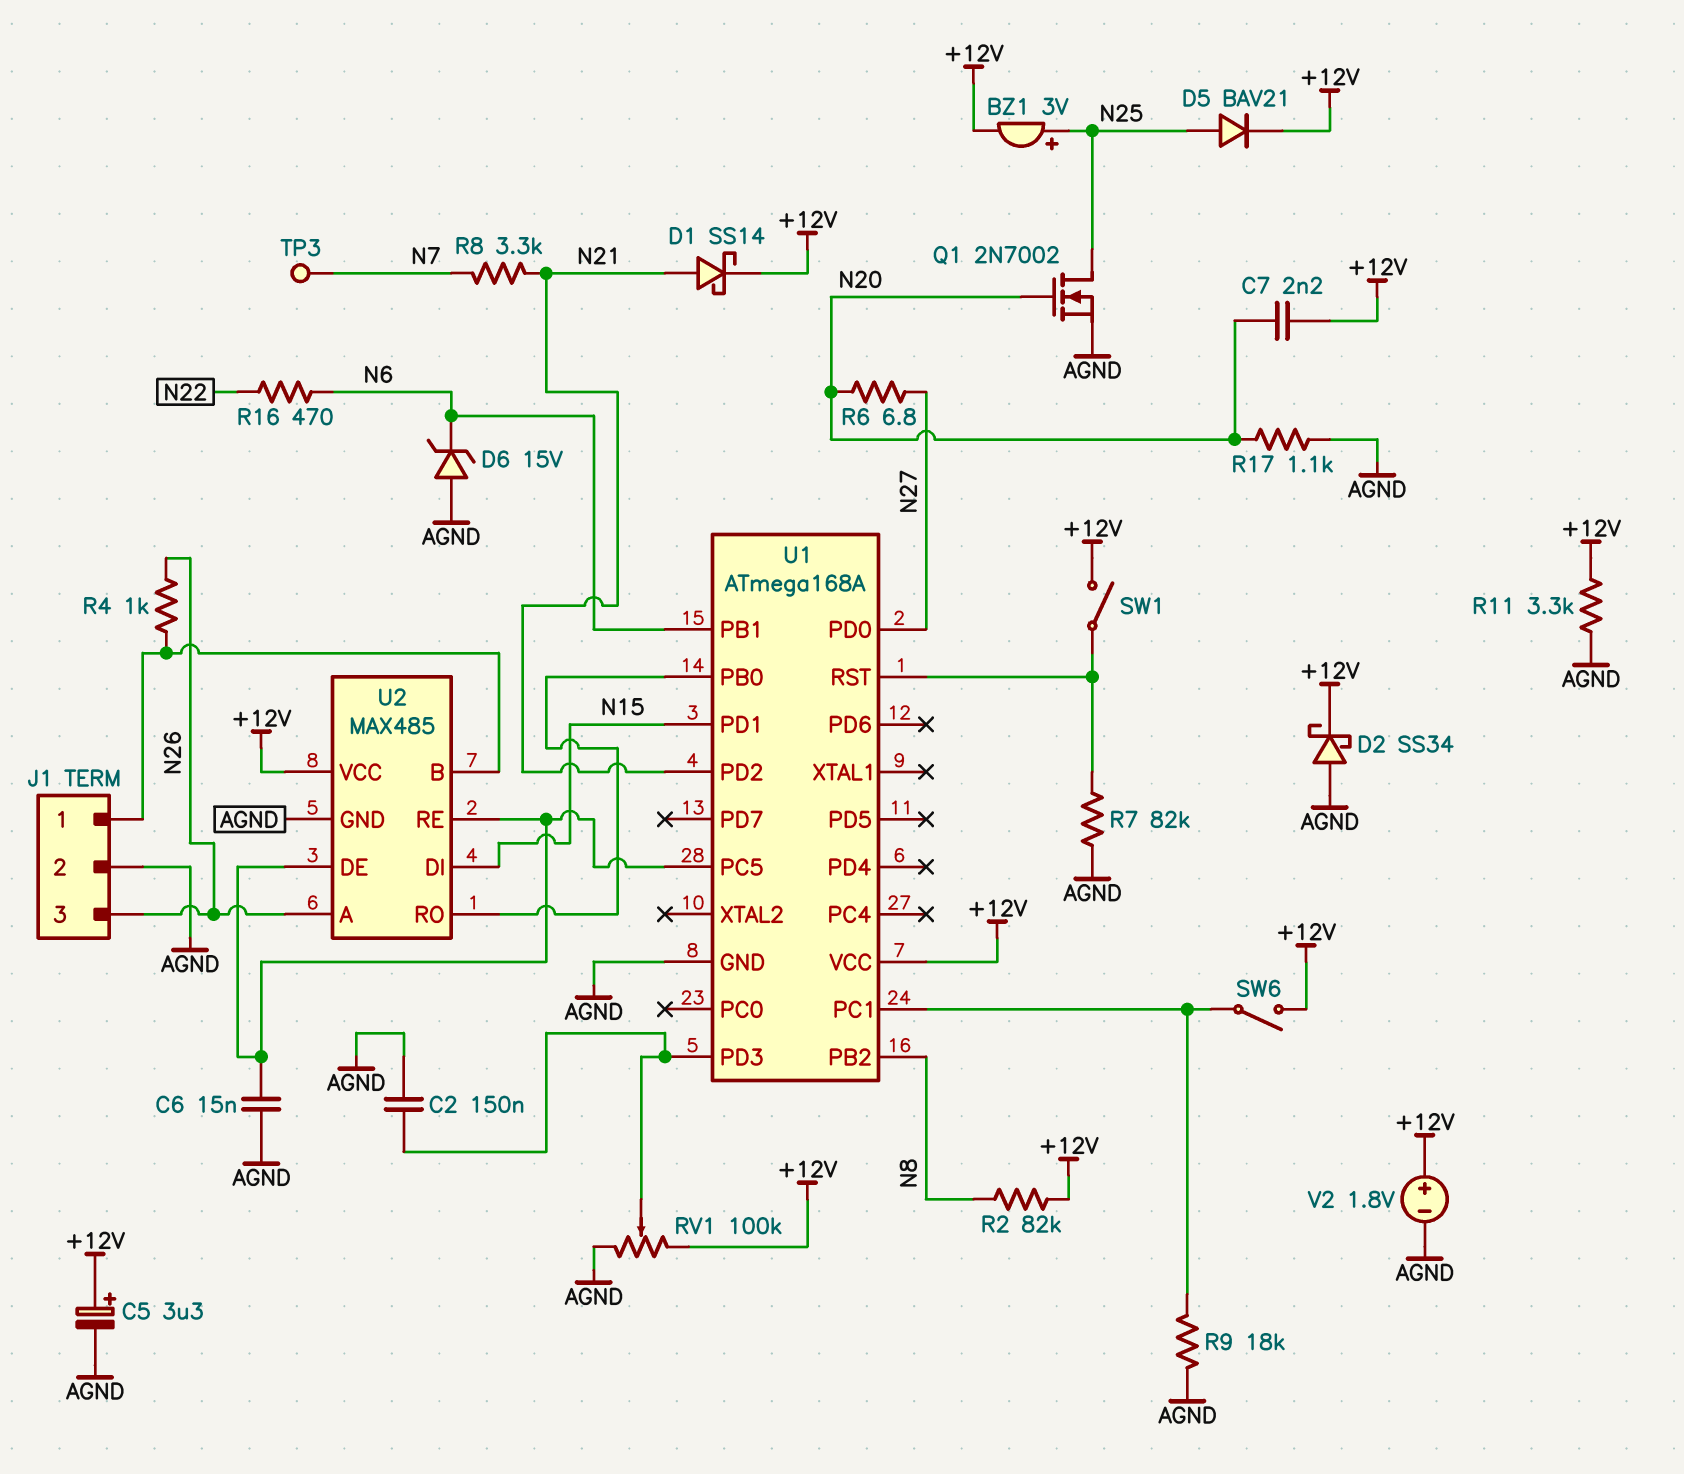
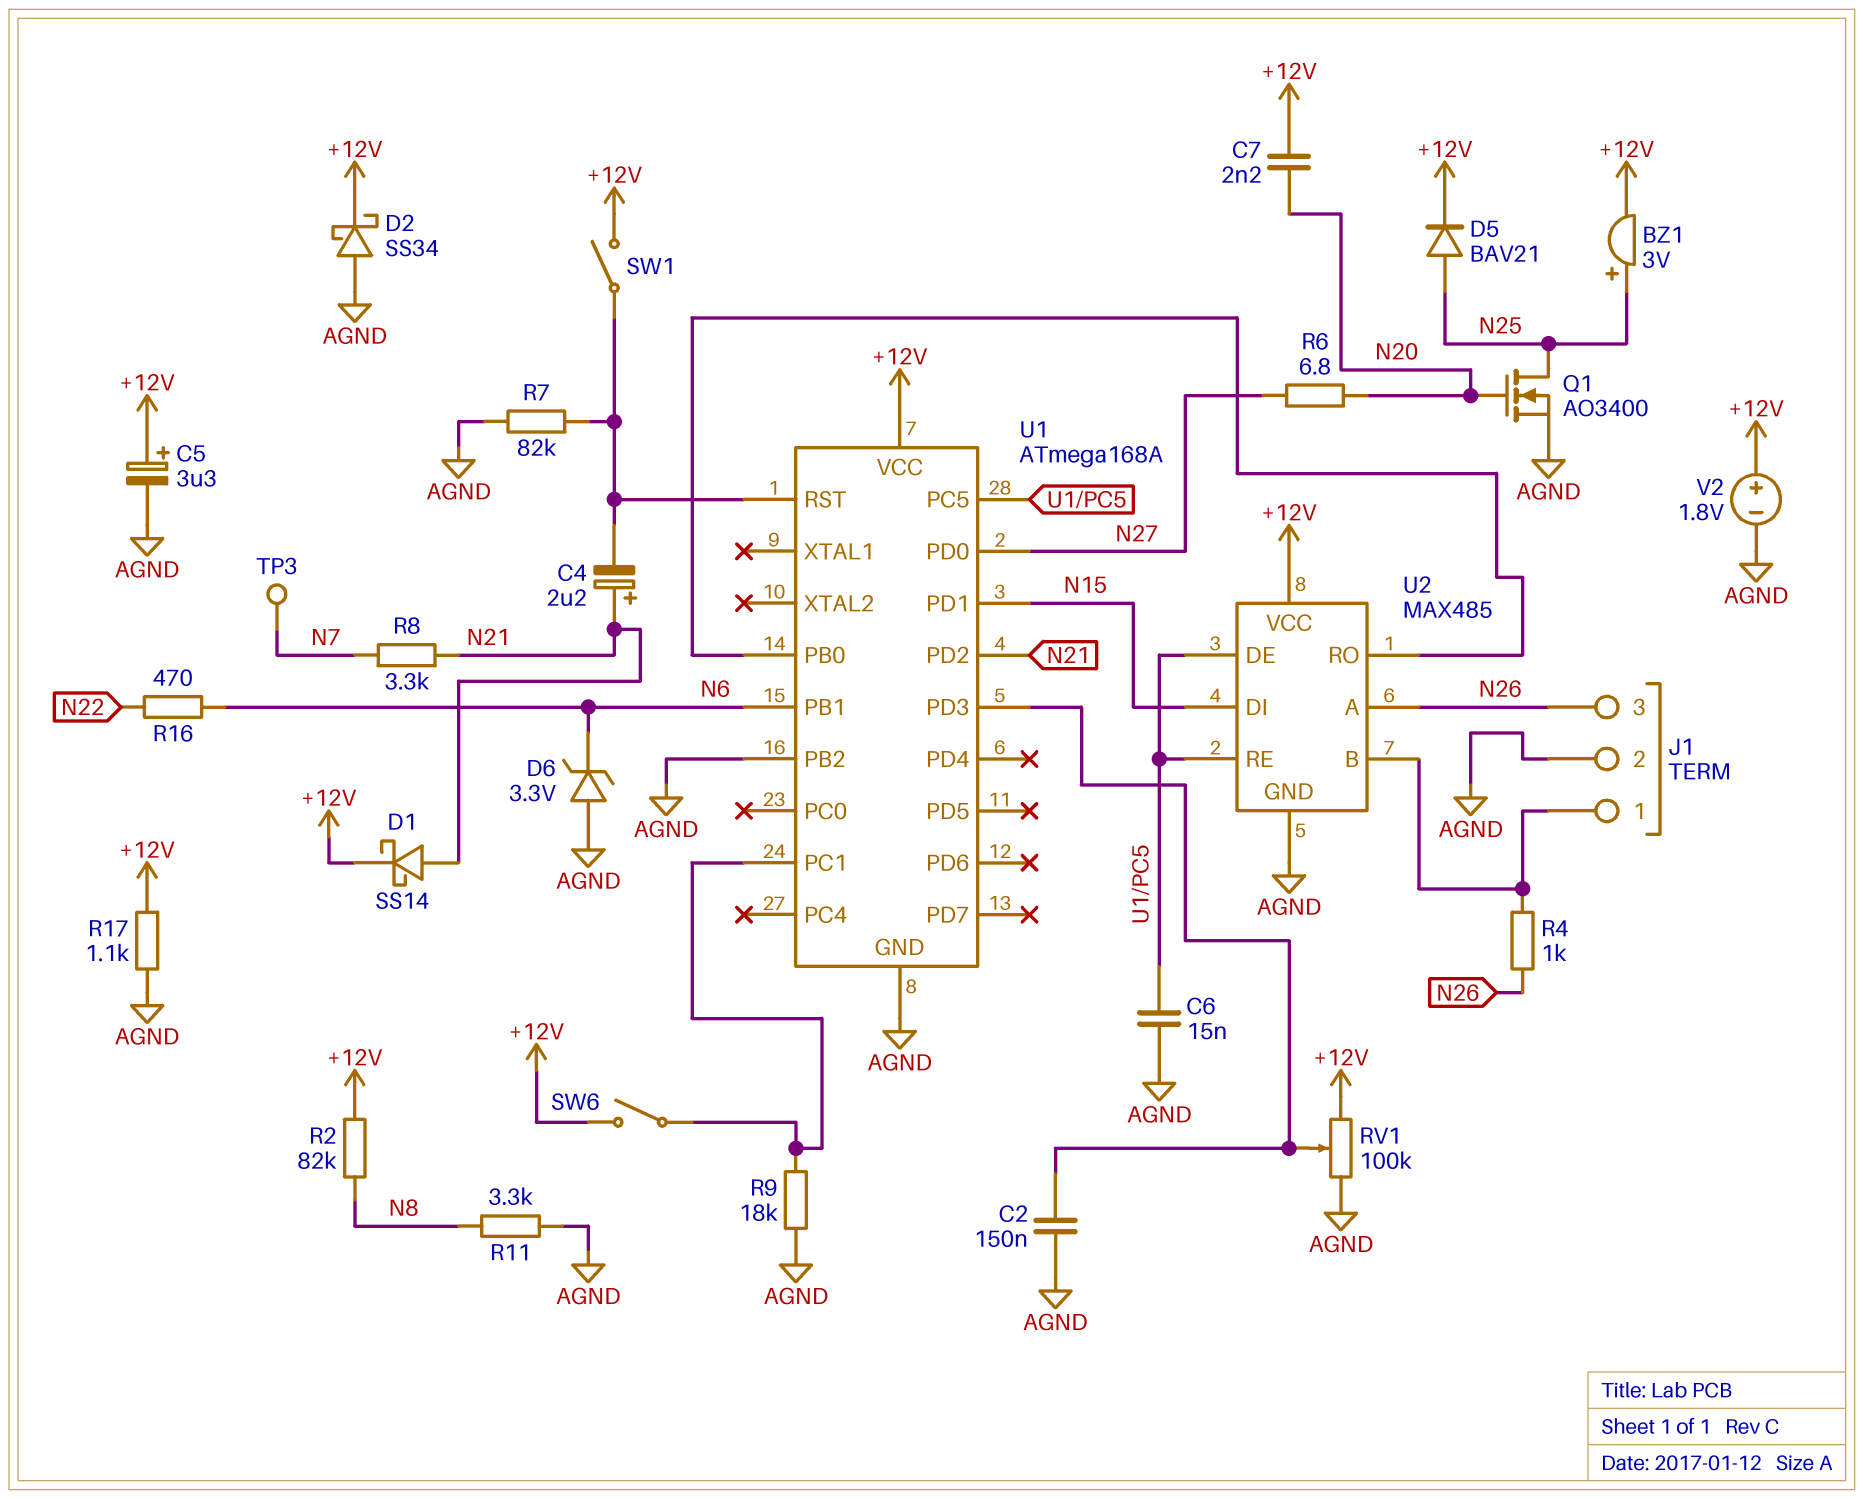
C4: none -> 2.2uF (plus N21, minus U1/RST)
D6: zener 15V (A AGND, K N6) -> zener 3.3V (A AGND, K N6)
Q1: NMOS 2N7002 (G N20, D N25, S AGND) -> NMOS AO3400 (G N20, D N25, S AGND)
R11: 3.3k (+12V, AGND) -> 3.3k (AGND, N8)
R17: 1.1k (AGND, N20) -> 1.1k (+12V, AGND)
U1 pin PB2: N8 -> AGND

